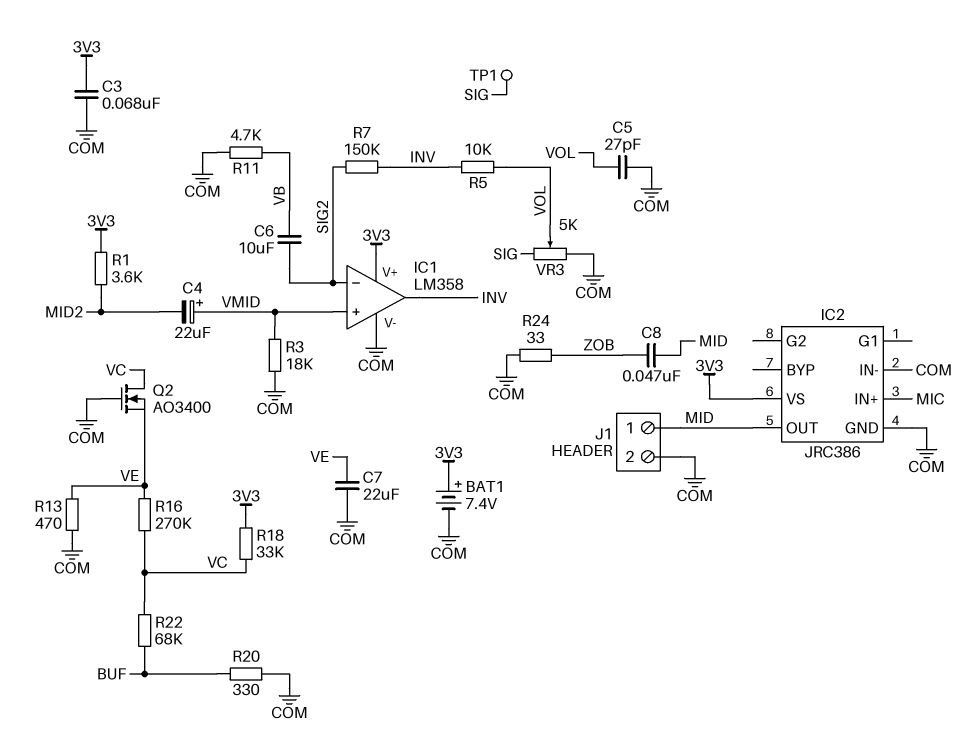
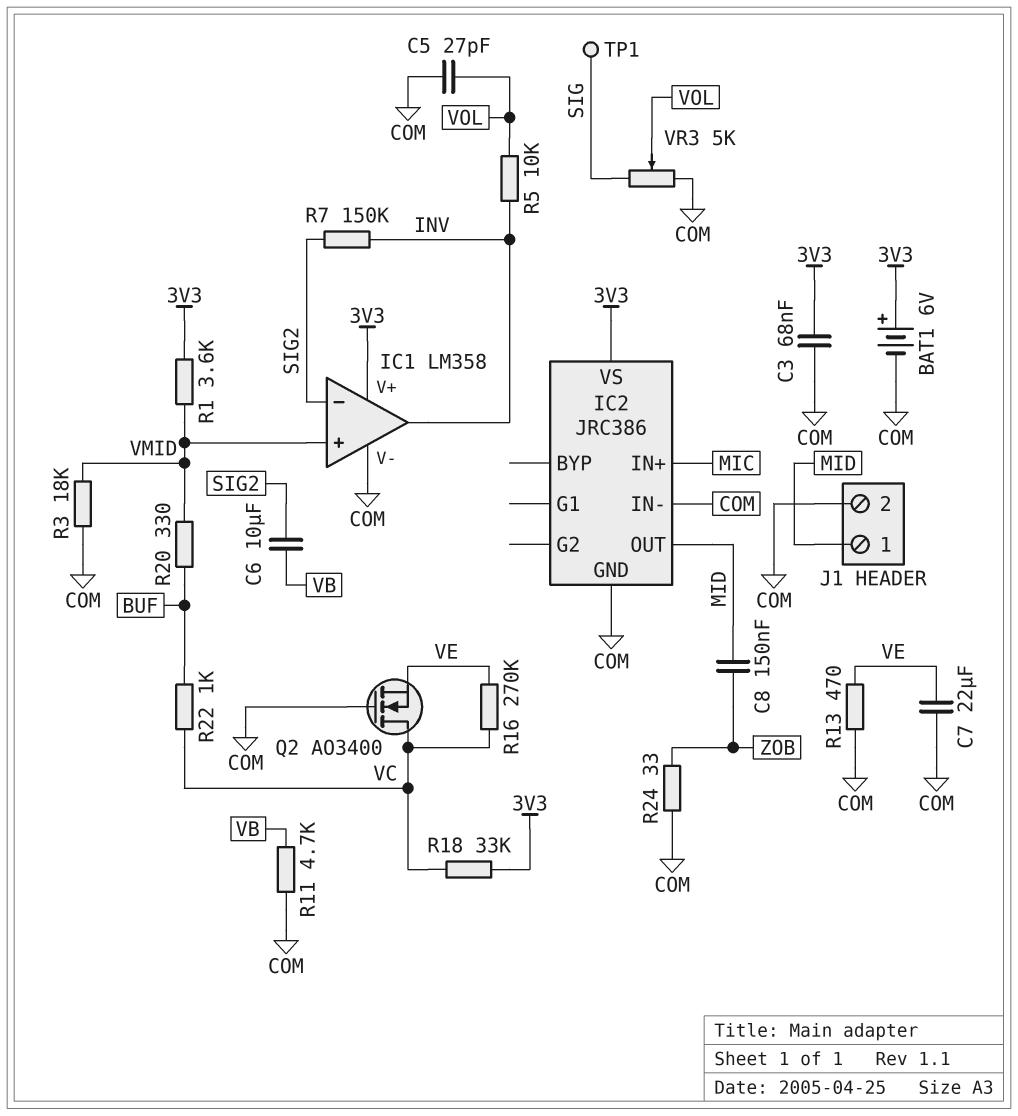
BAT1: 7.4V (plus 3V3, minus COM) -> 6V (plus 3V3, minus COM)
C4: 22uF (plus VMID, minus MID2) -> none
C8: 47nF (MID, ZOB) -> 150nF (MID, ZOB)
R1: 3.6k (3V3, MID2) -> 3.6k (3V3, VMID)
R20: 330 (BUF, COM) -> 330 (BUF, VMID)
R22: 68k (BUF, VC) -> 1k (BUF, VC)

